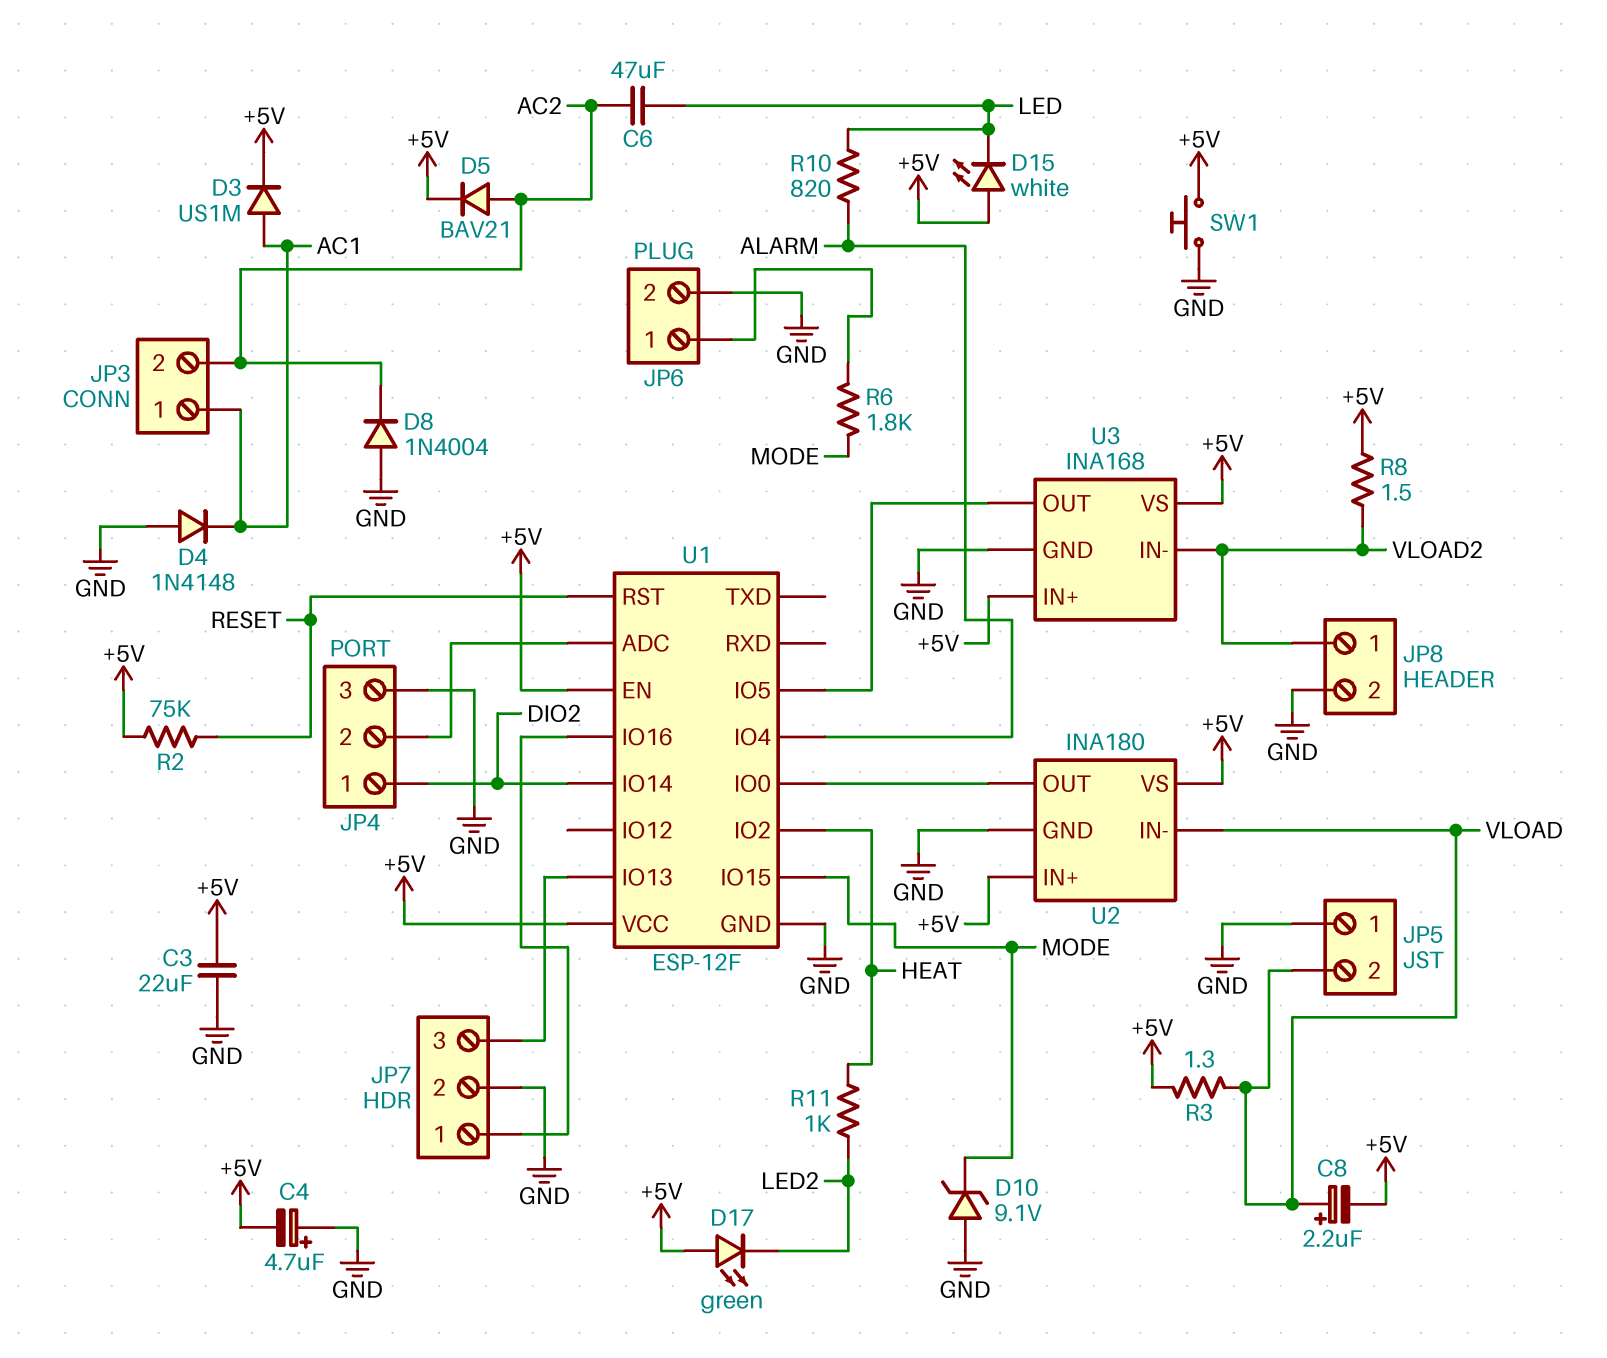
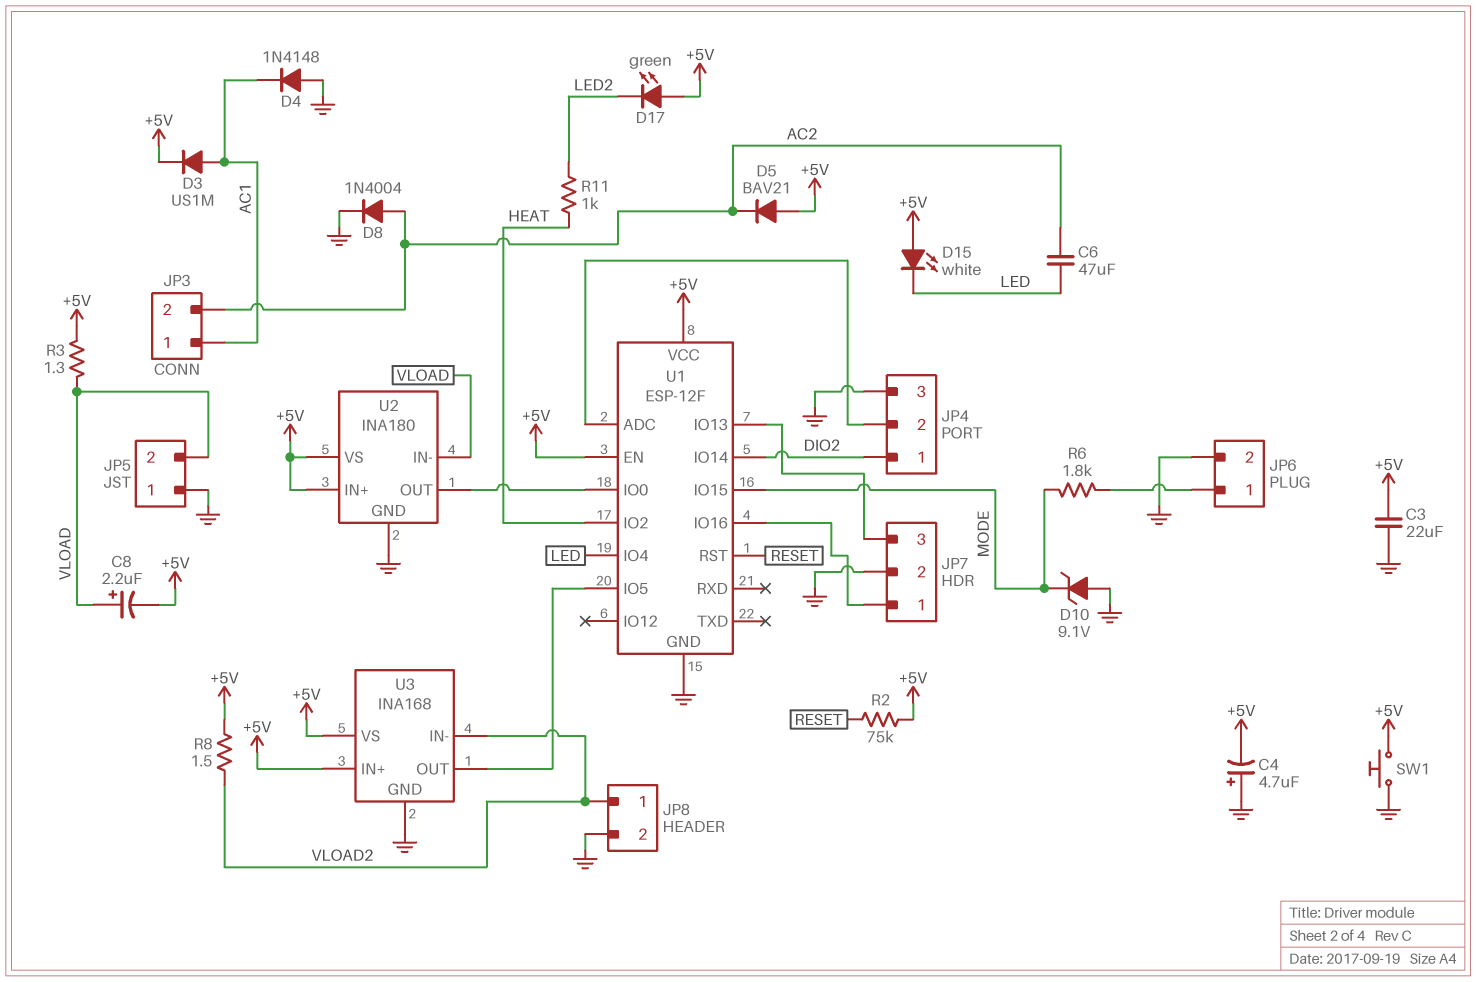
D5: diode BAV21 (A AC2, K +5V) -> diode BAV21 (A +5V, K AC2)
D8: diode 1N4004 (A GND, K AC2) -> diode 1N4004 (A AC2, K GND)
R10: 820 (ALARM, LED) -> none
U1 pin IO4: ALARM -> LED

